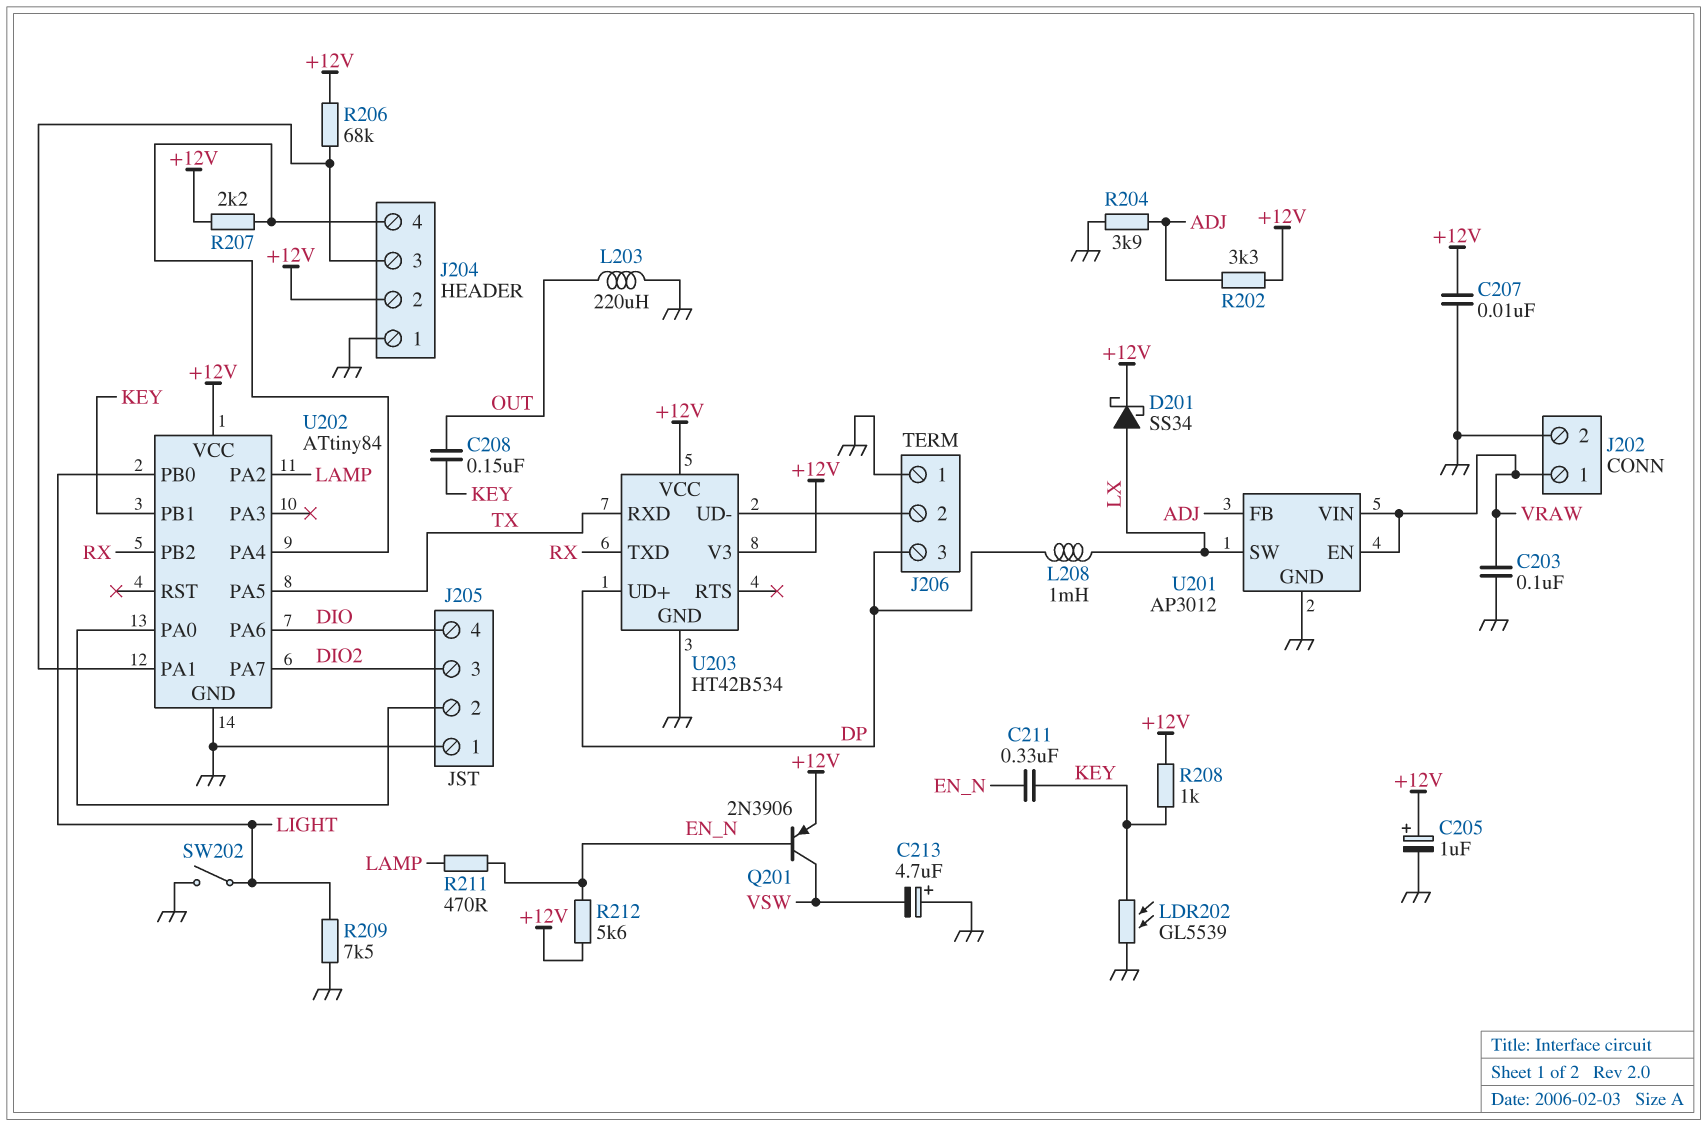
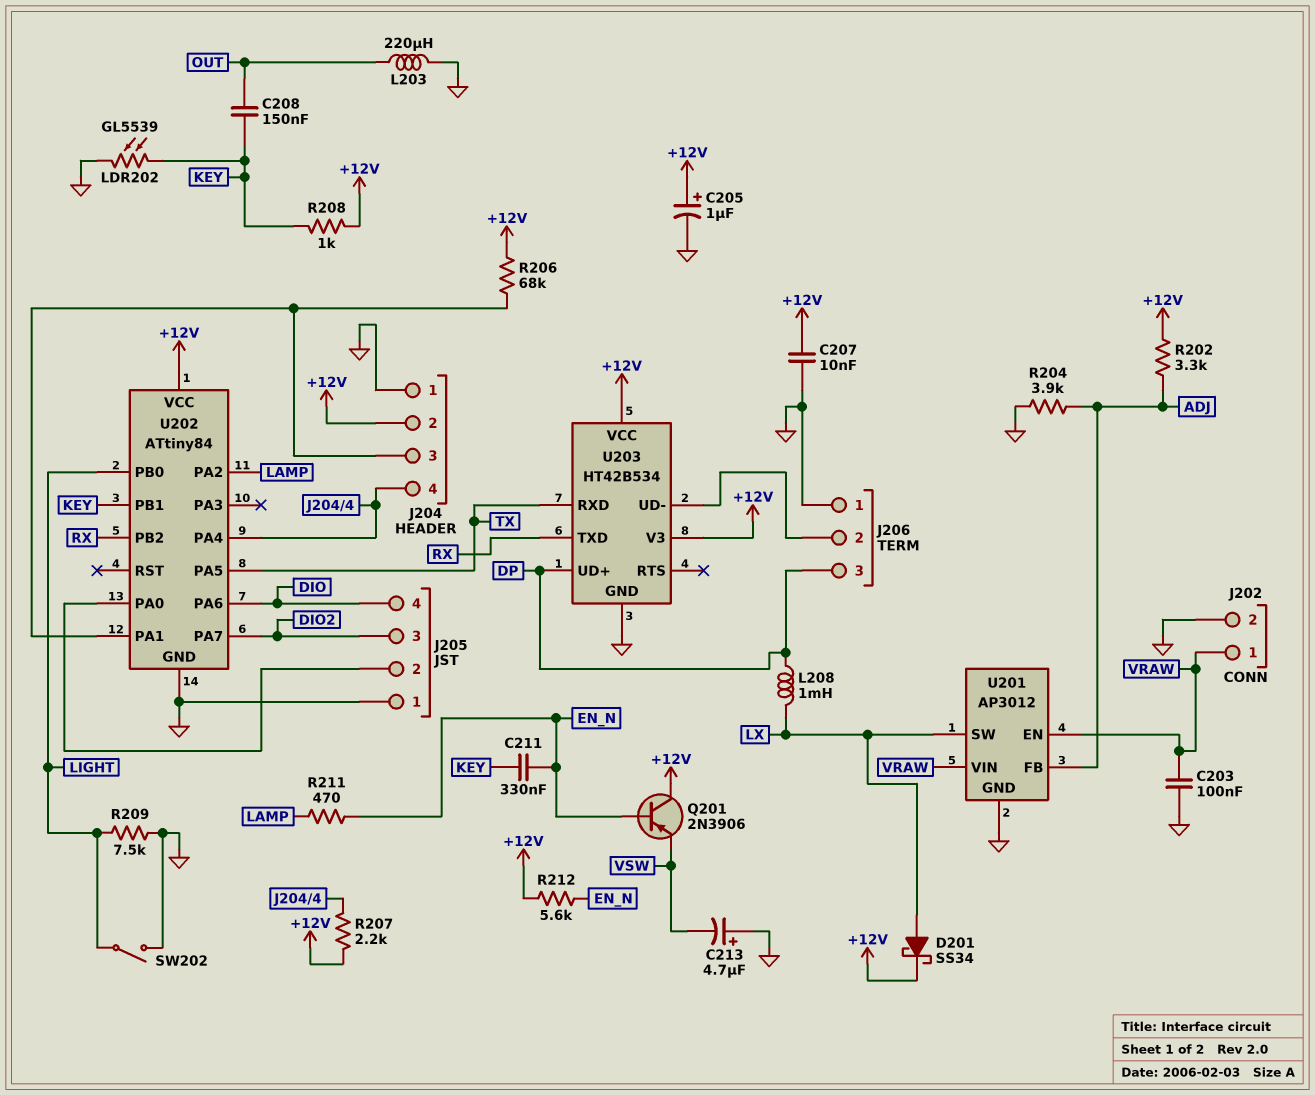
Q201: PNP 2N3906 (B EN_N, C VSW, E +12V) -> PNP 2N3906 (B EN_N, C +12V, E VSW)

